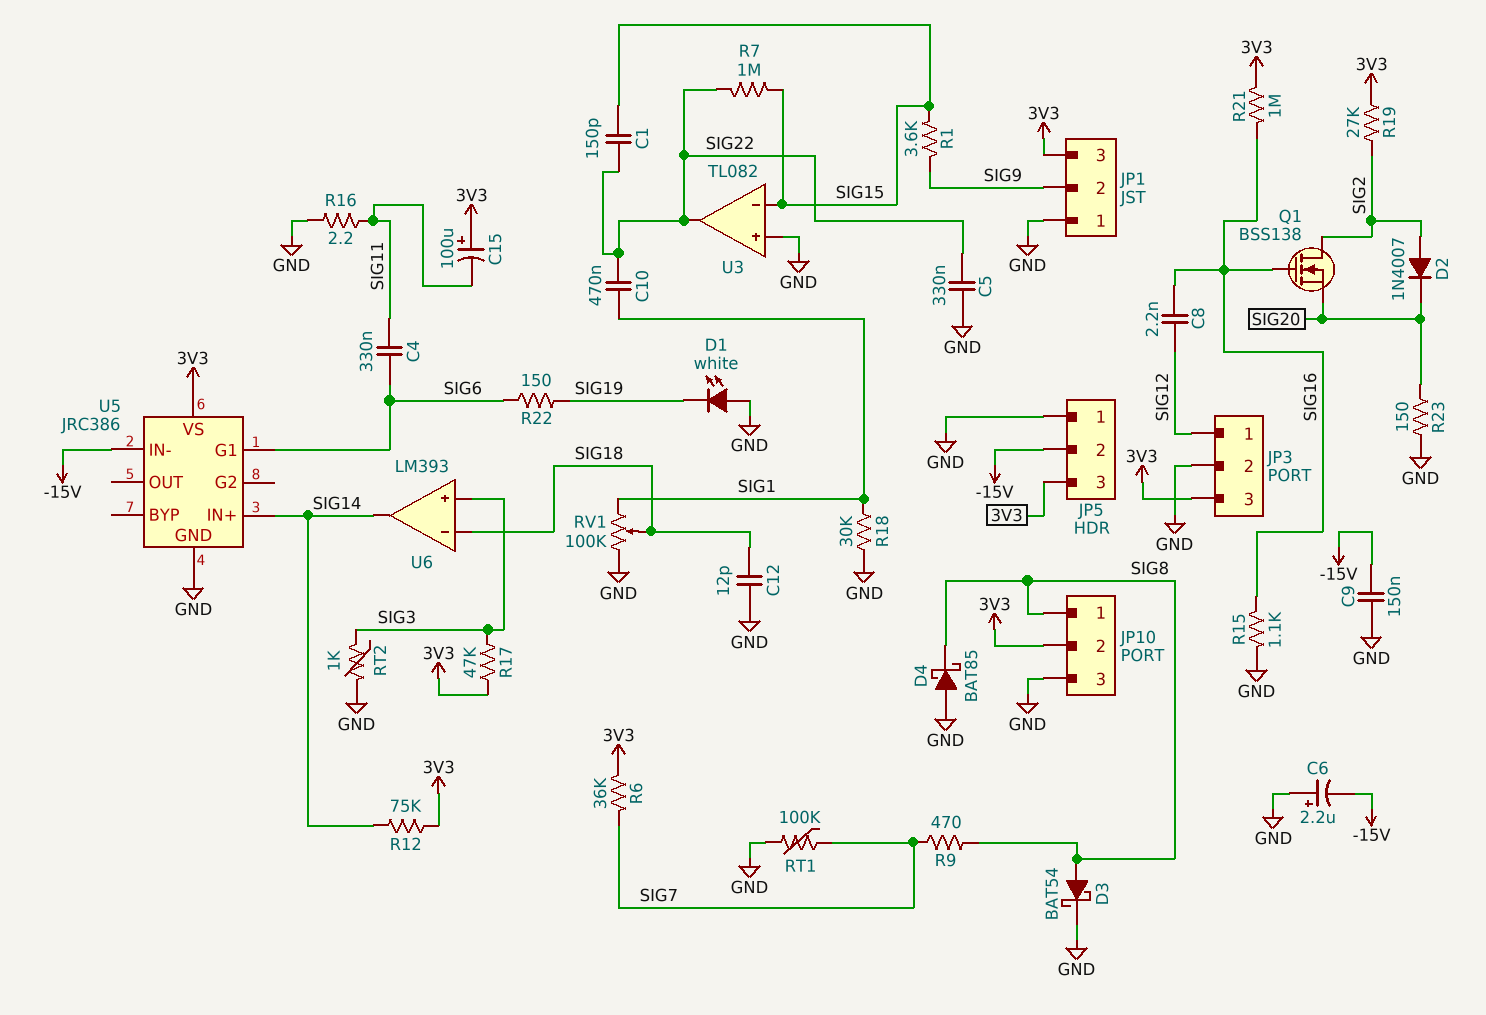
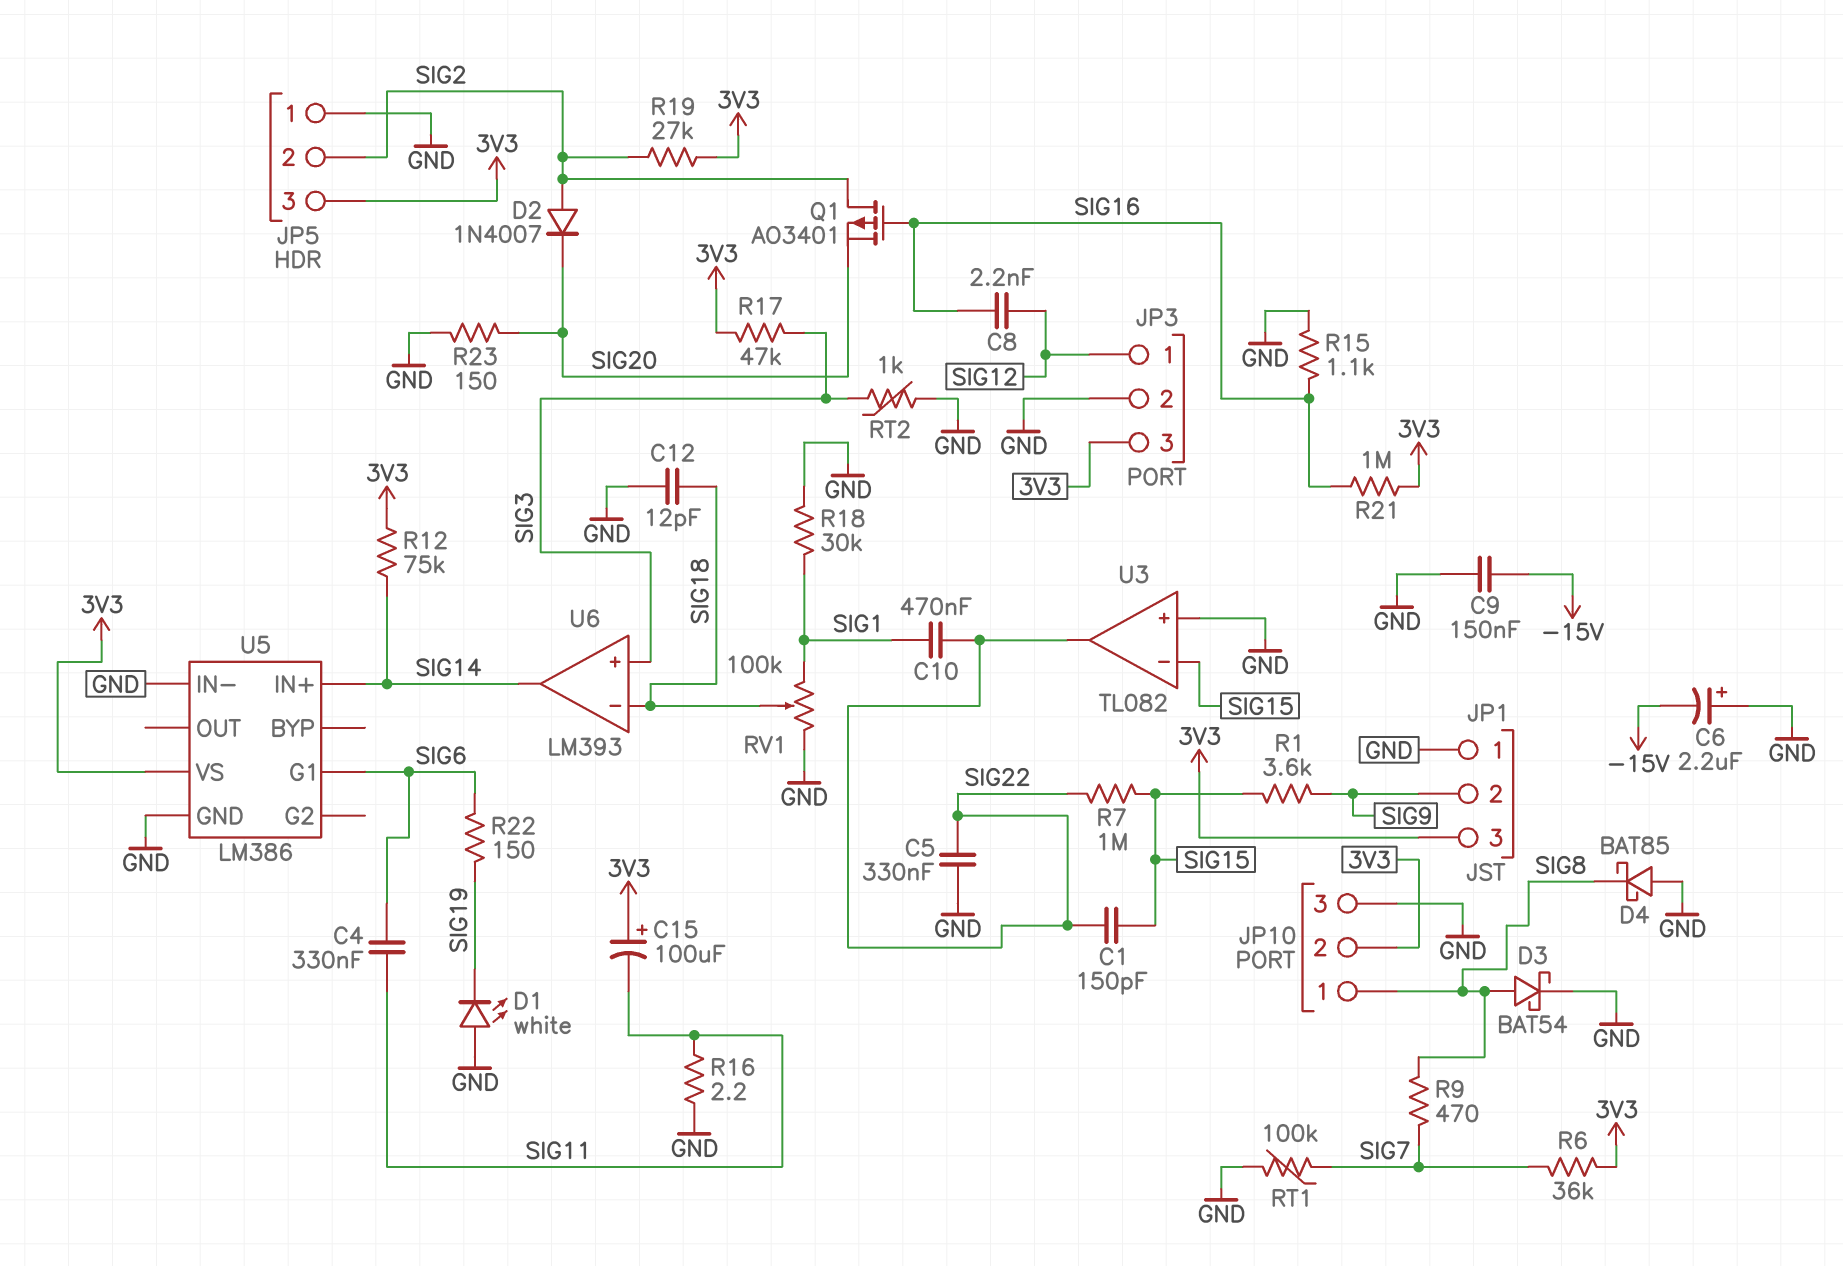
JP5 pin 2: -15V -> SIG2
Q1: NMOS BSS138 (G SIG16, D SIG2, S SIG20) -> PMOS AO3401 (G SIG16, D SIG2, S SIG20)
U5: JRC386 -> LM386
U5 pin IN-: -15V -> GND

